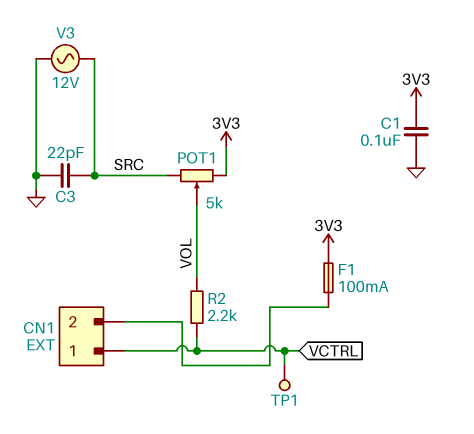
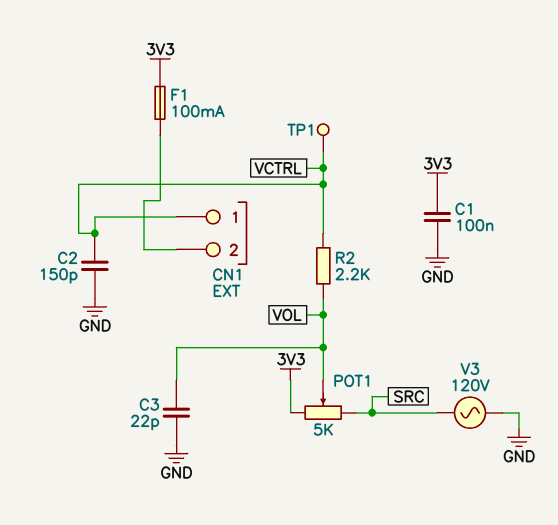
C2: none -> 150pF (GND, VCTRL)
C3: 22pF (GND, SRC) -> 22pF (GND, VOL)
V3: AC 12V (GND, SRC) -> AC 120V (GND, SRC)

